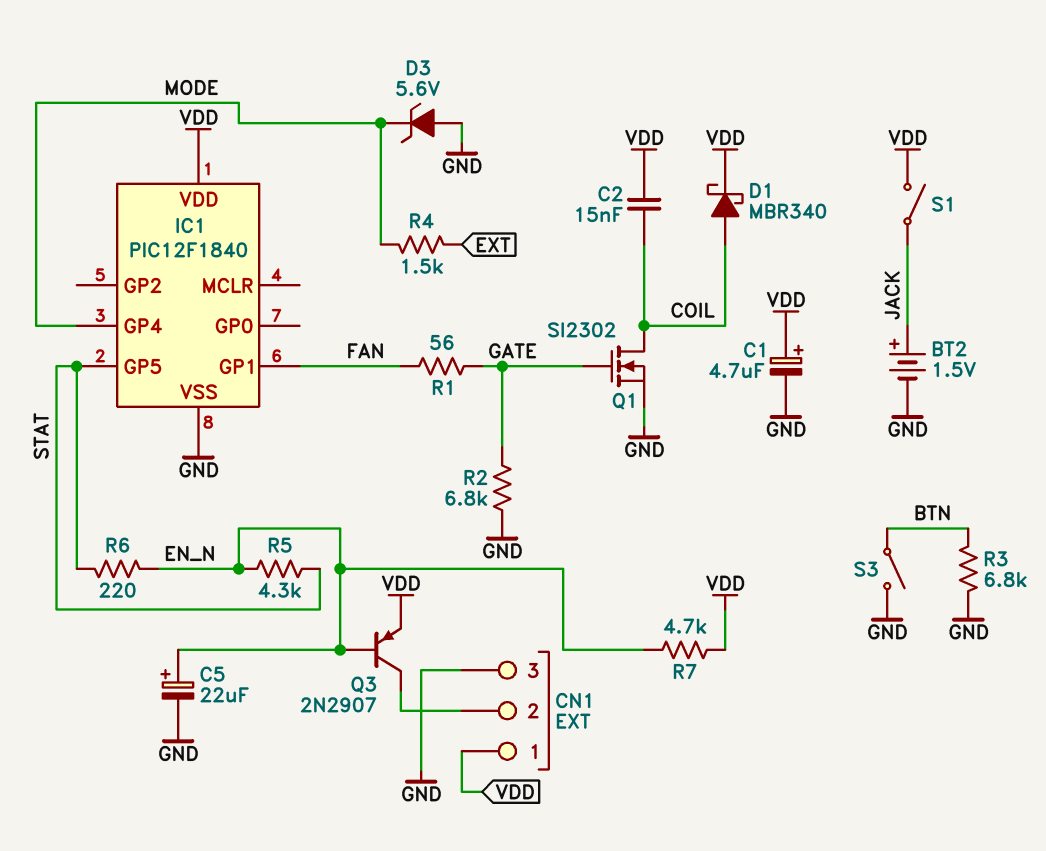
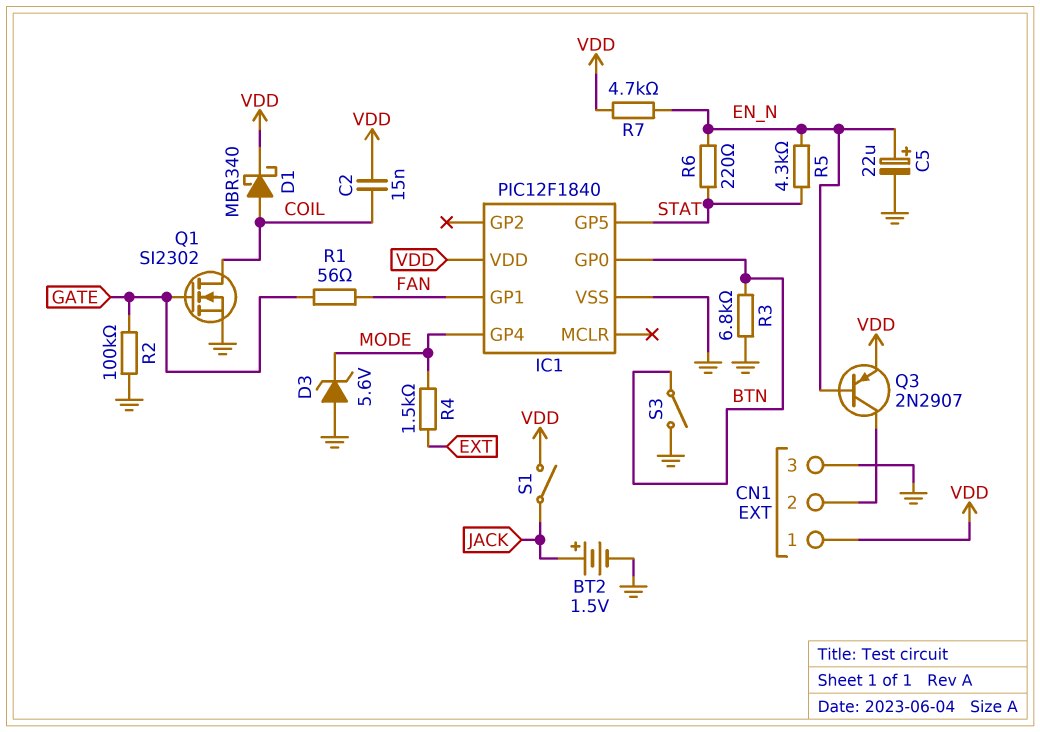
C1: 4.7uF (plus VDD, minus GND) -> none
IC1 pin GP0: none -> BTN
R2: 6.8k (GATE, GND) -> 100k (GATE, GND)

